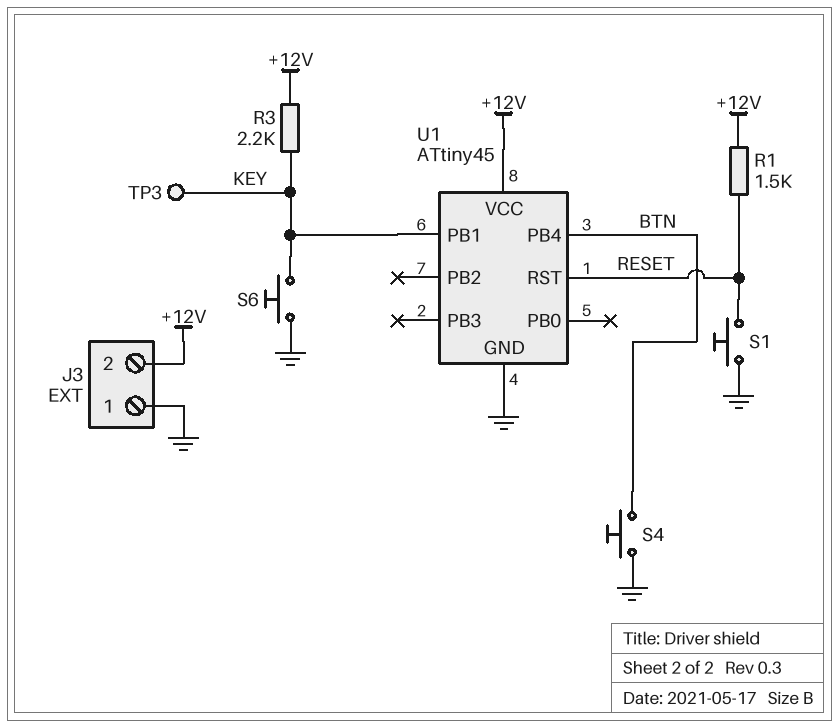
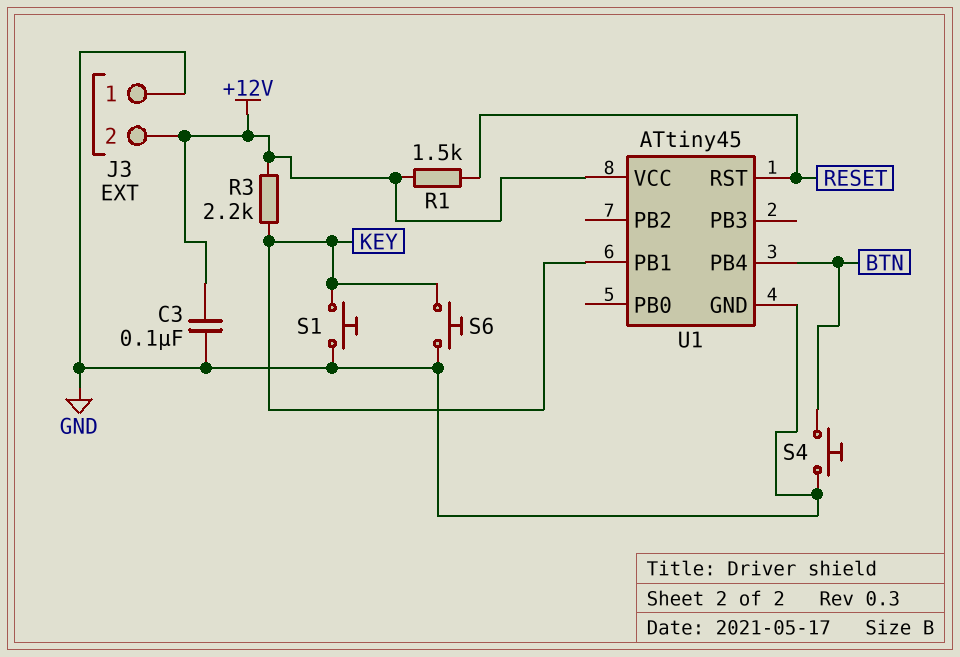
C3: none -> 100nF (+12V, GND)
S1: button (GND, RESET) -> button (GND, KEY)
TP3: test point (KEY) -> none

